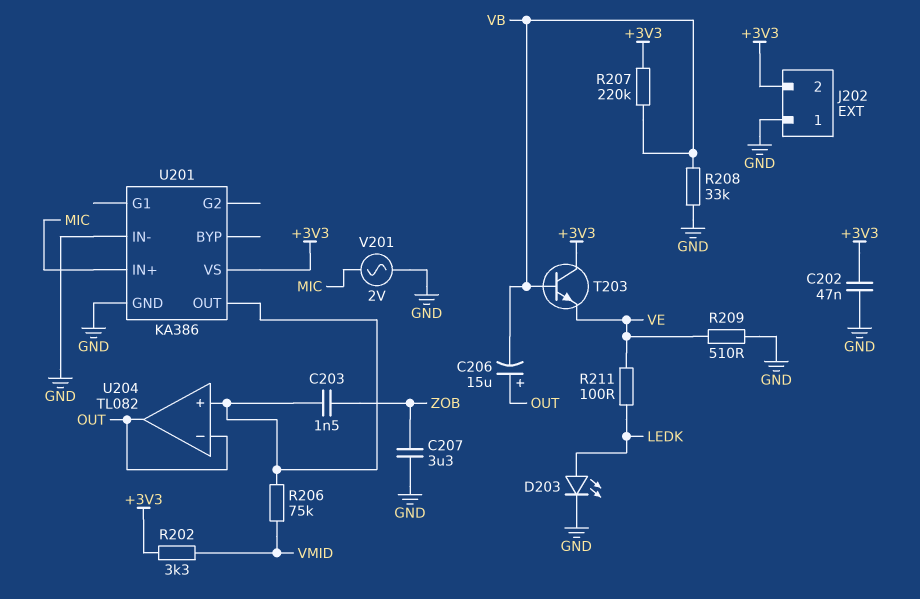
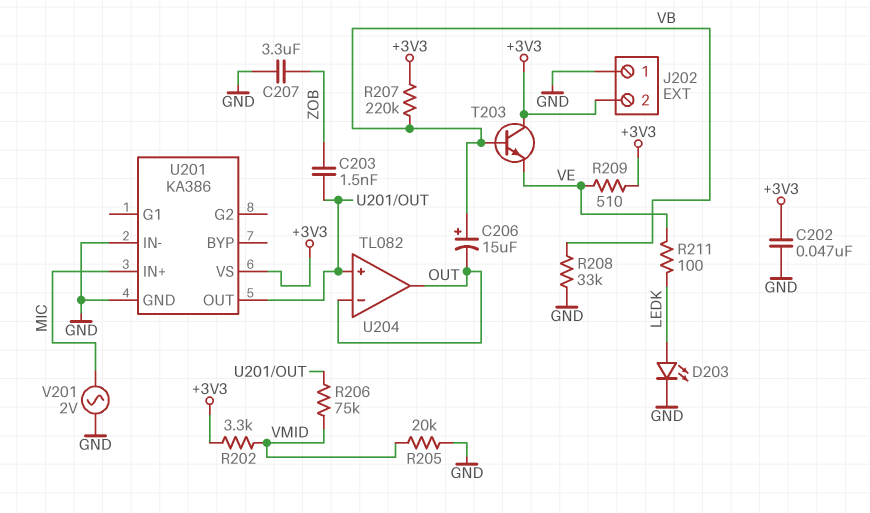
C206: 15uF (plus OUT, minus VB) -> 15uF (plus VB, minus OUT)
R205: none -> 20k (GND, VMID)
R209: 510 (GND, VE) -> 510 (+3V3, VE)

